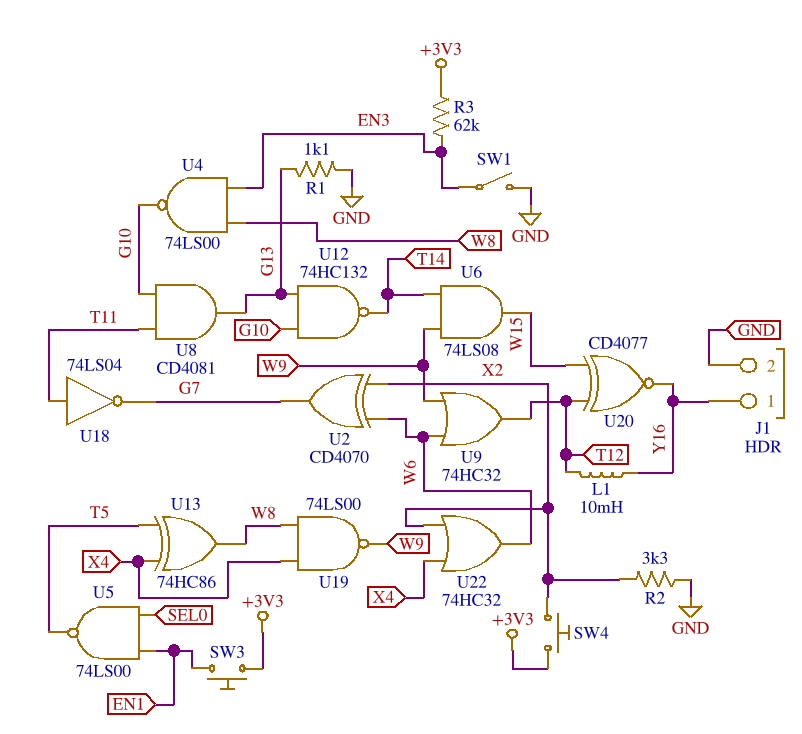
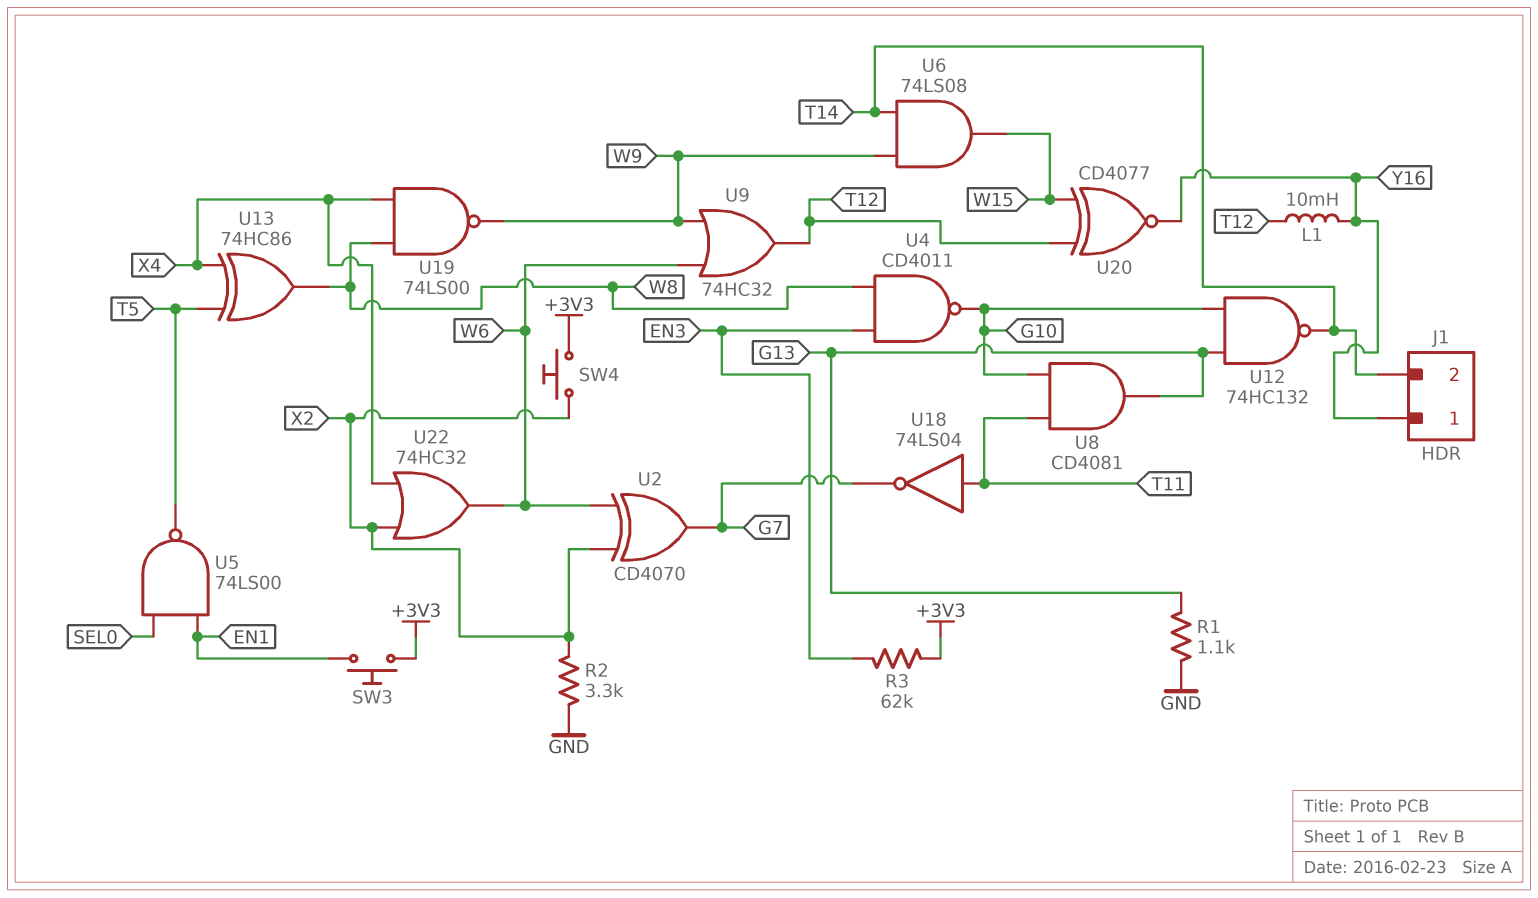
J1 pin 2: GND -> T14
SW1: switch (EN3, GND) -> none
U4: NAND 74LS00 (in EN3, in W8, out G10) -> NAND CD4011 (in EN3, in W8, out G10)

